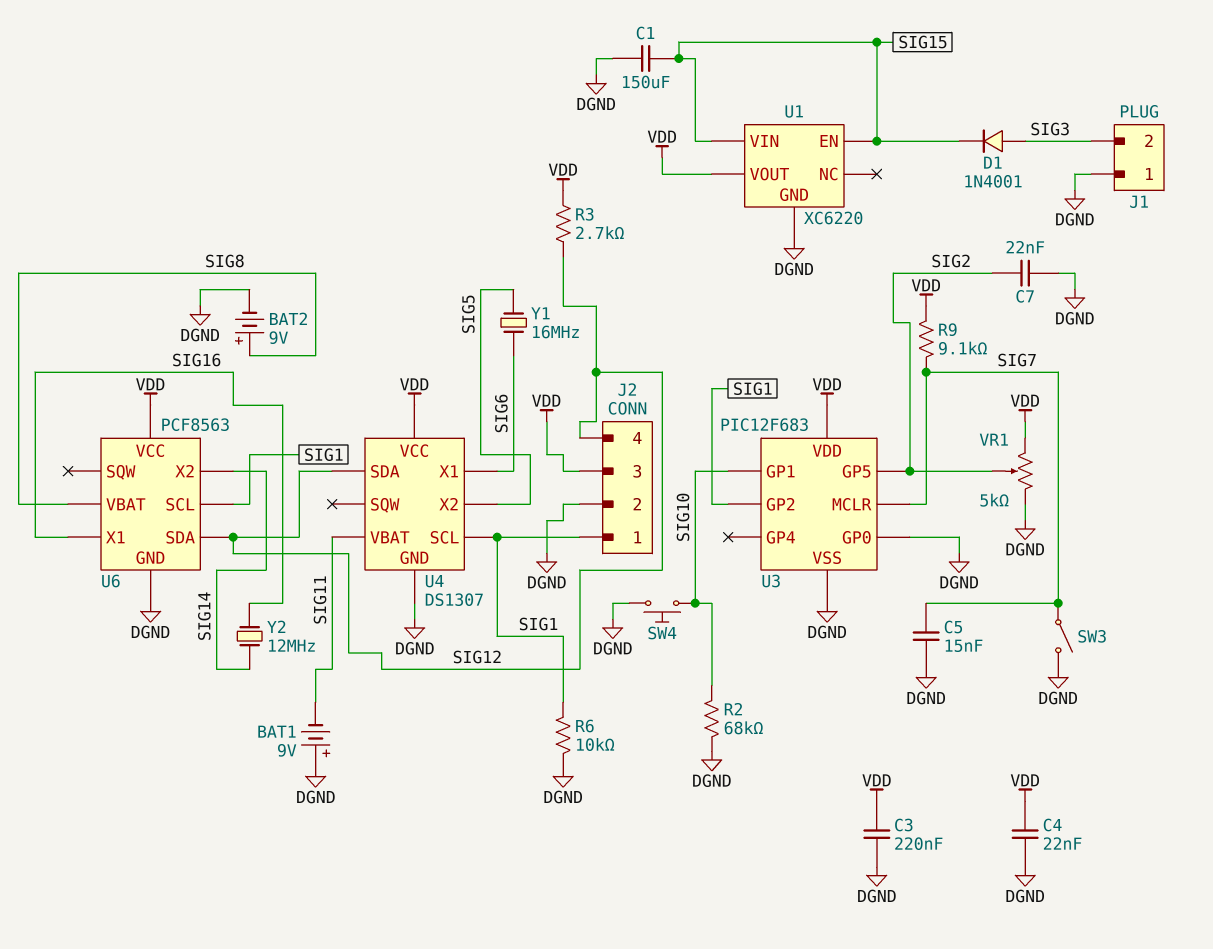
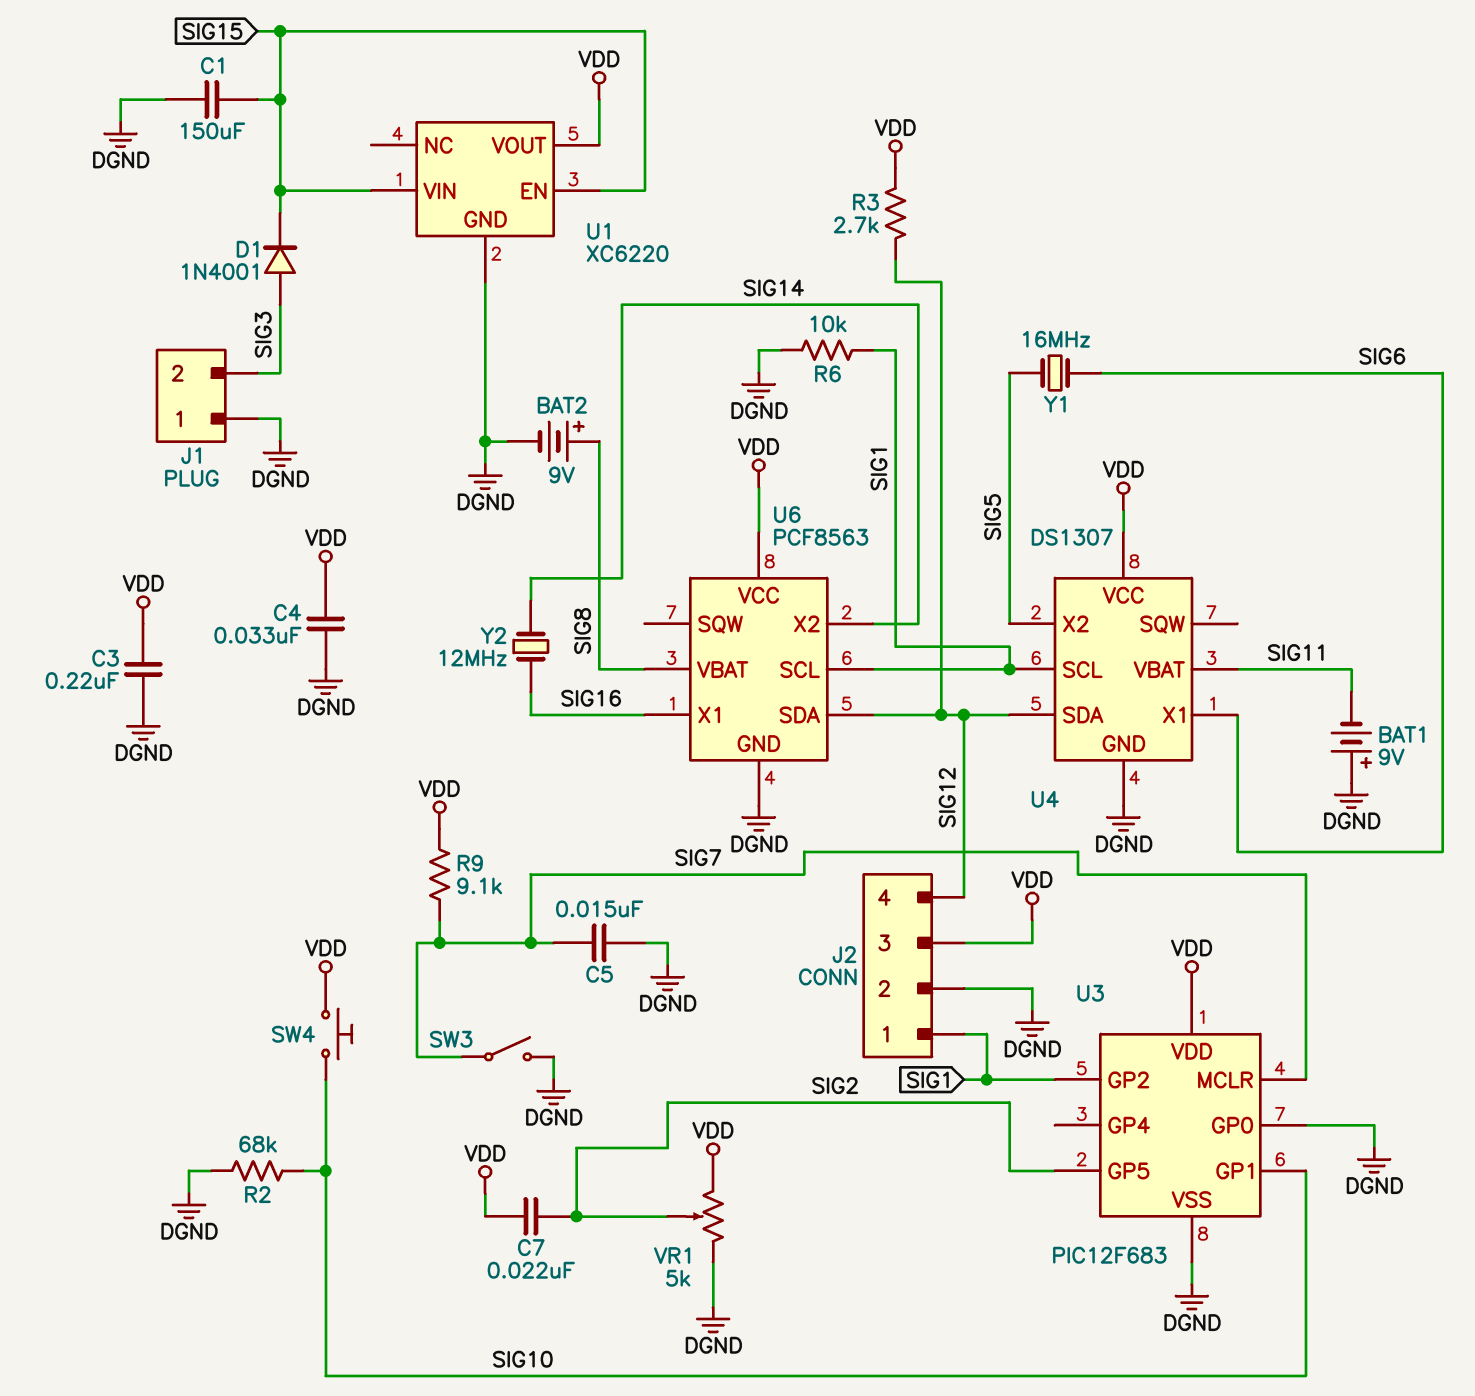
C4: 22nF (DGND, VDD) -> 33nF (DGND, VDD)
C7: 22nF (DGND, SIG2) -> 22nF (SIG2, VDD)
SW4: button (DGND, SIG10) -> button (SIG10, VDD)

